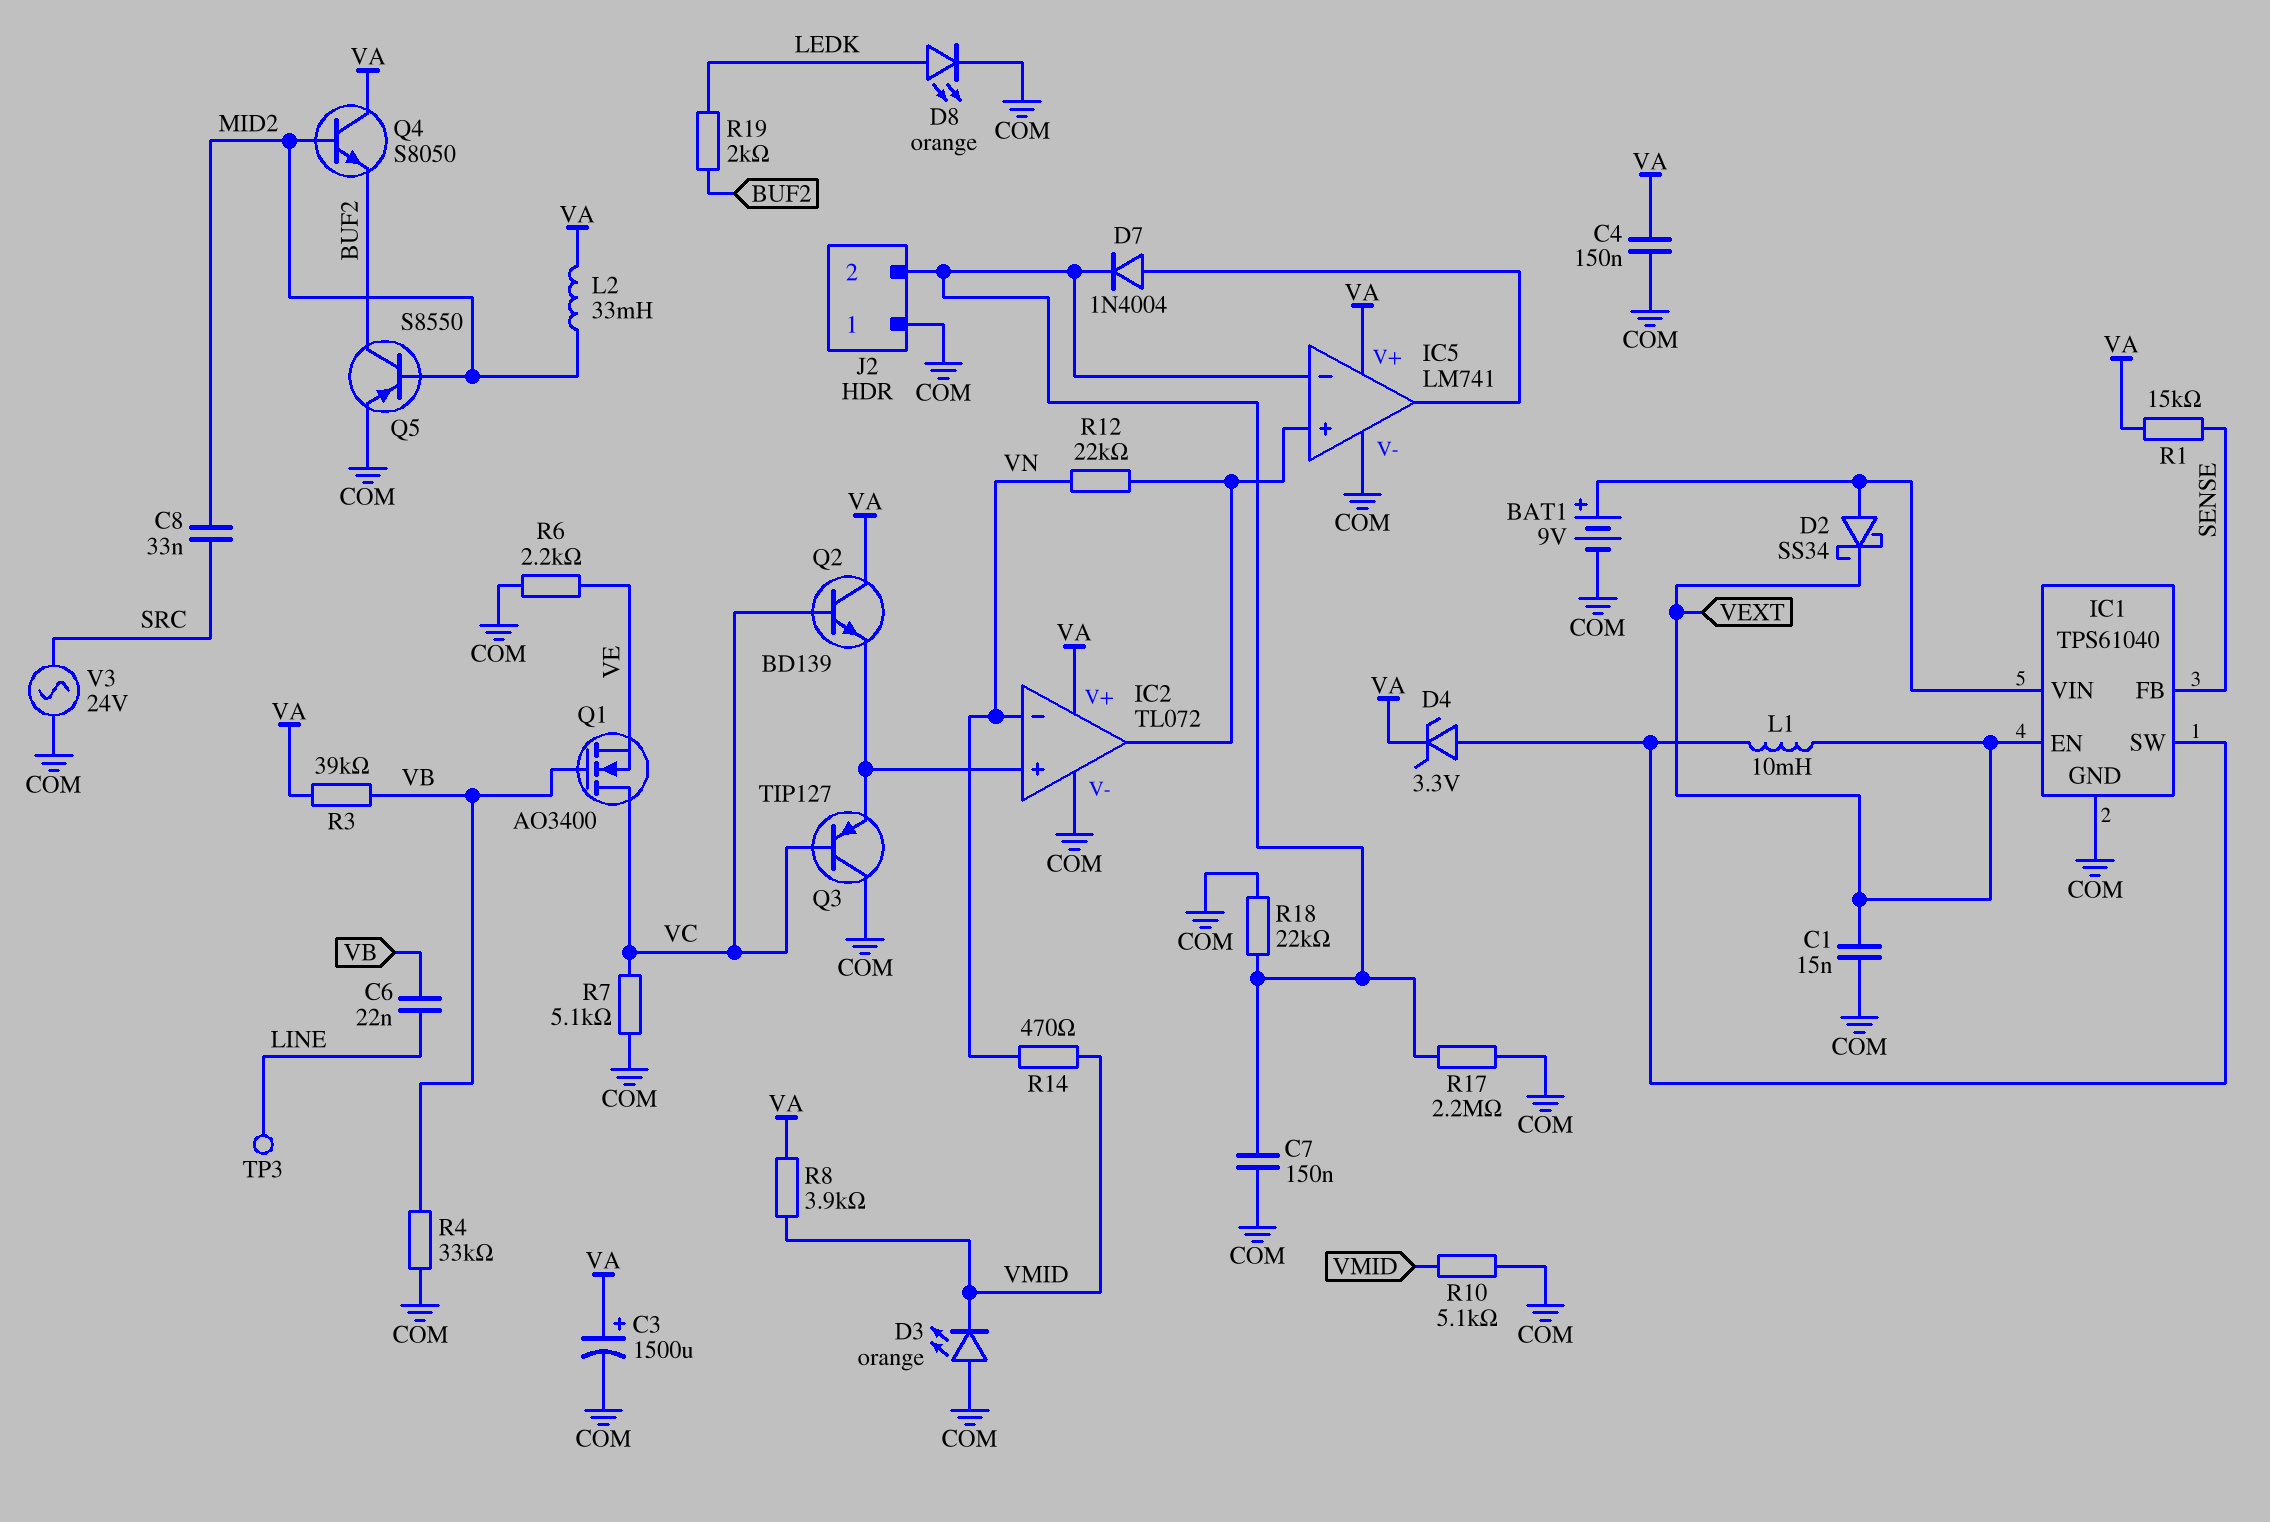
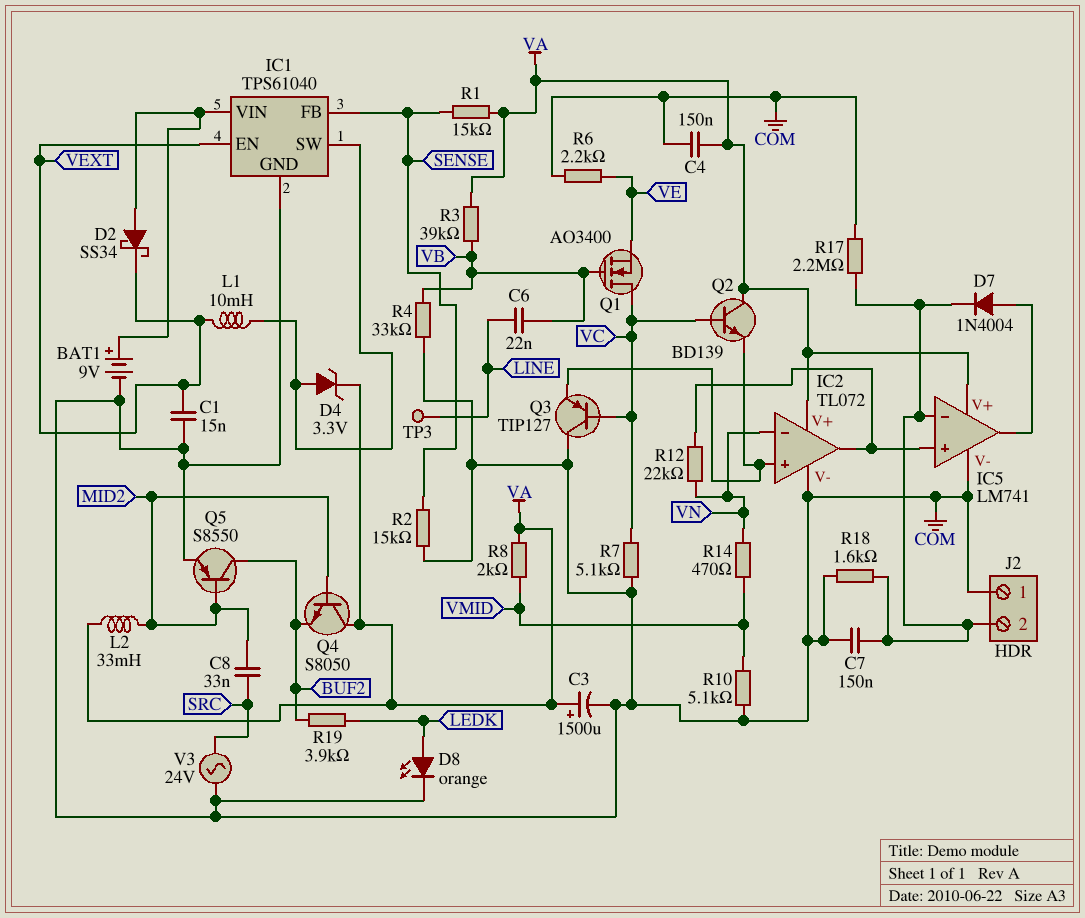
D3: LED orange (A COM, K VMID) -> none
R2: none -> 15k (COM, SENSE)
R8: 3.9k (VA, VMID) -> 2k (VA, VMID)
R18: 22k (COM, IC5/in-) -> 1.6k (COM, IC5/in-)
R19: 2k (BUF2, LEDK) -> 3.9k (BUF2, LEDK)

